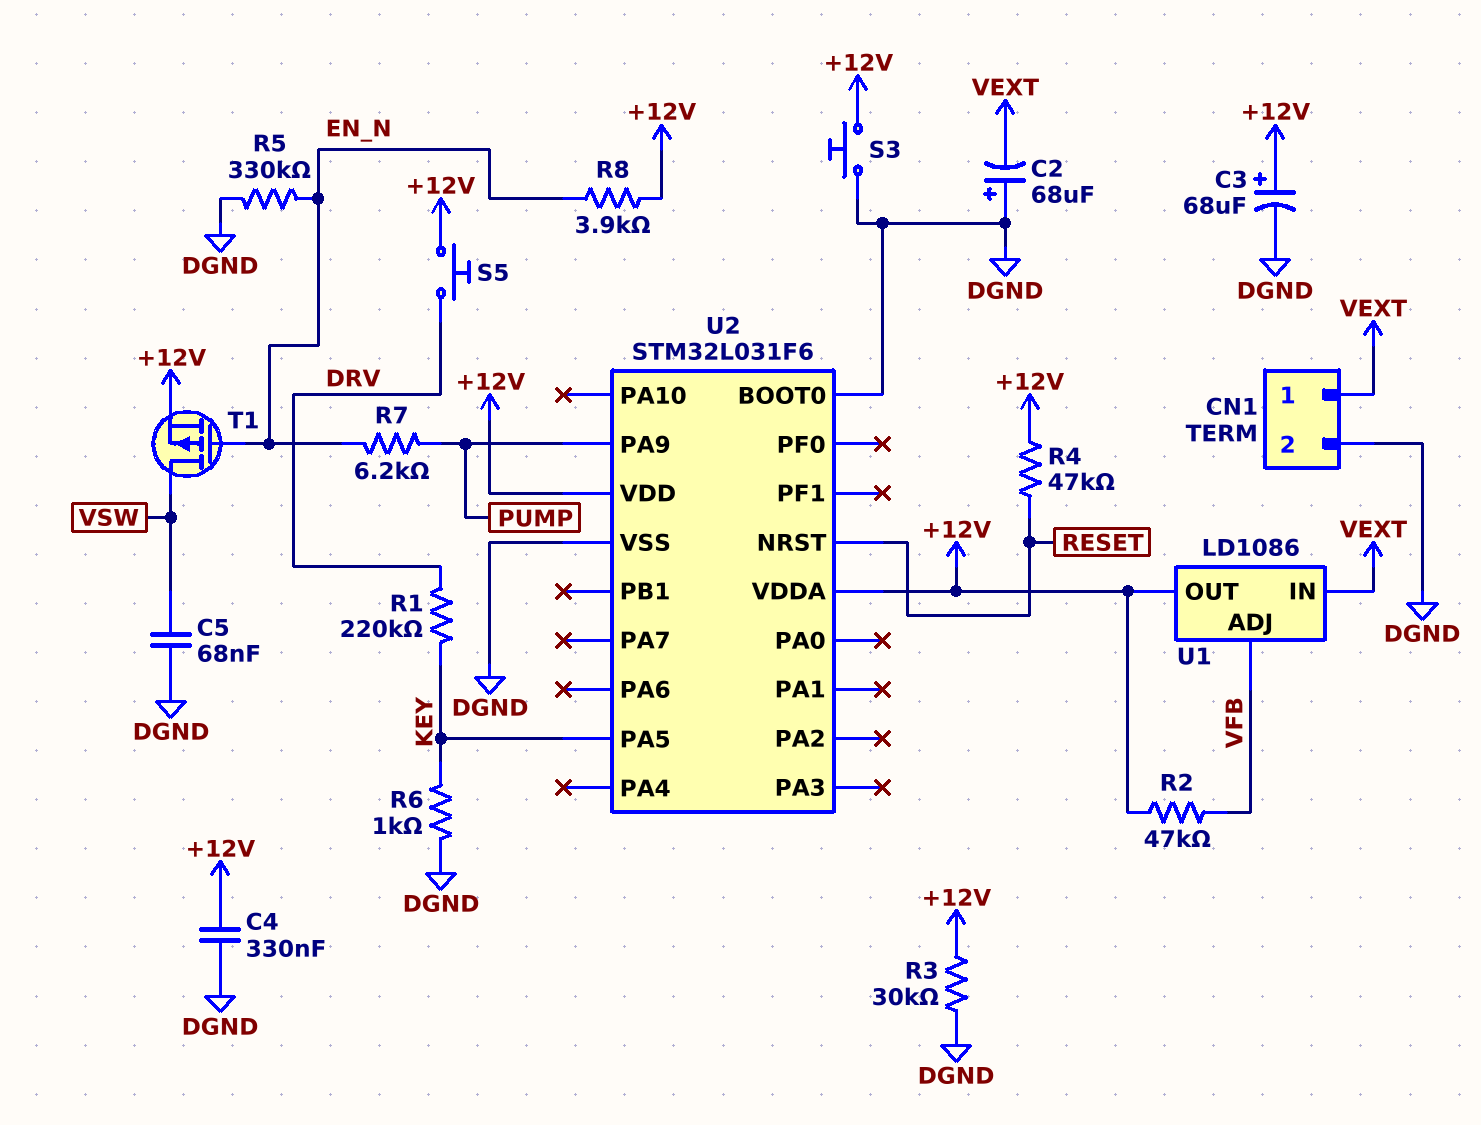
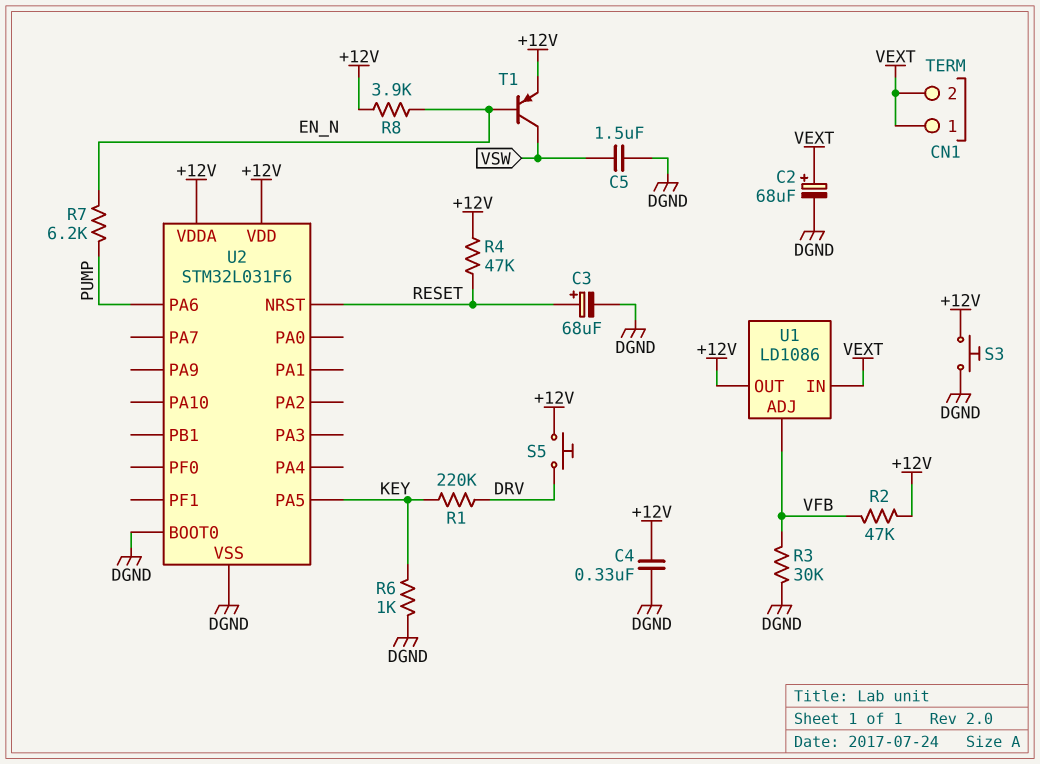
C2: 68uF (plus DGND, minus VEXT) -> 68uF (plus VEXT, minus DGND)
C3: 68uF (plus +12V, minus DGND) -> 68uF (plus RESET, minus DGND)
C5: 68nF (DGND, VSW) -> 1.5uF (DGND, VSW)
CN1 pin 2: DGND -> VEXT
R3: 30k (+12V, DGND) -> 30k (DGND, VFB)
R5: 330k (DGND, EN_N) -> none
T1: PMOS (G EN_N, D VSW, S +12V) -> PNP (B EN_N, C VSW, E +12V)
U2 pin PA6: none -> PUMP
U2 pin PA9: PUMP -> none

